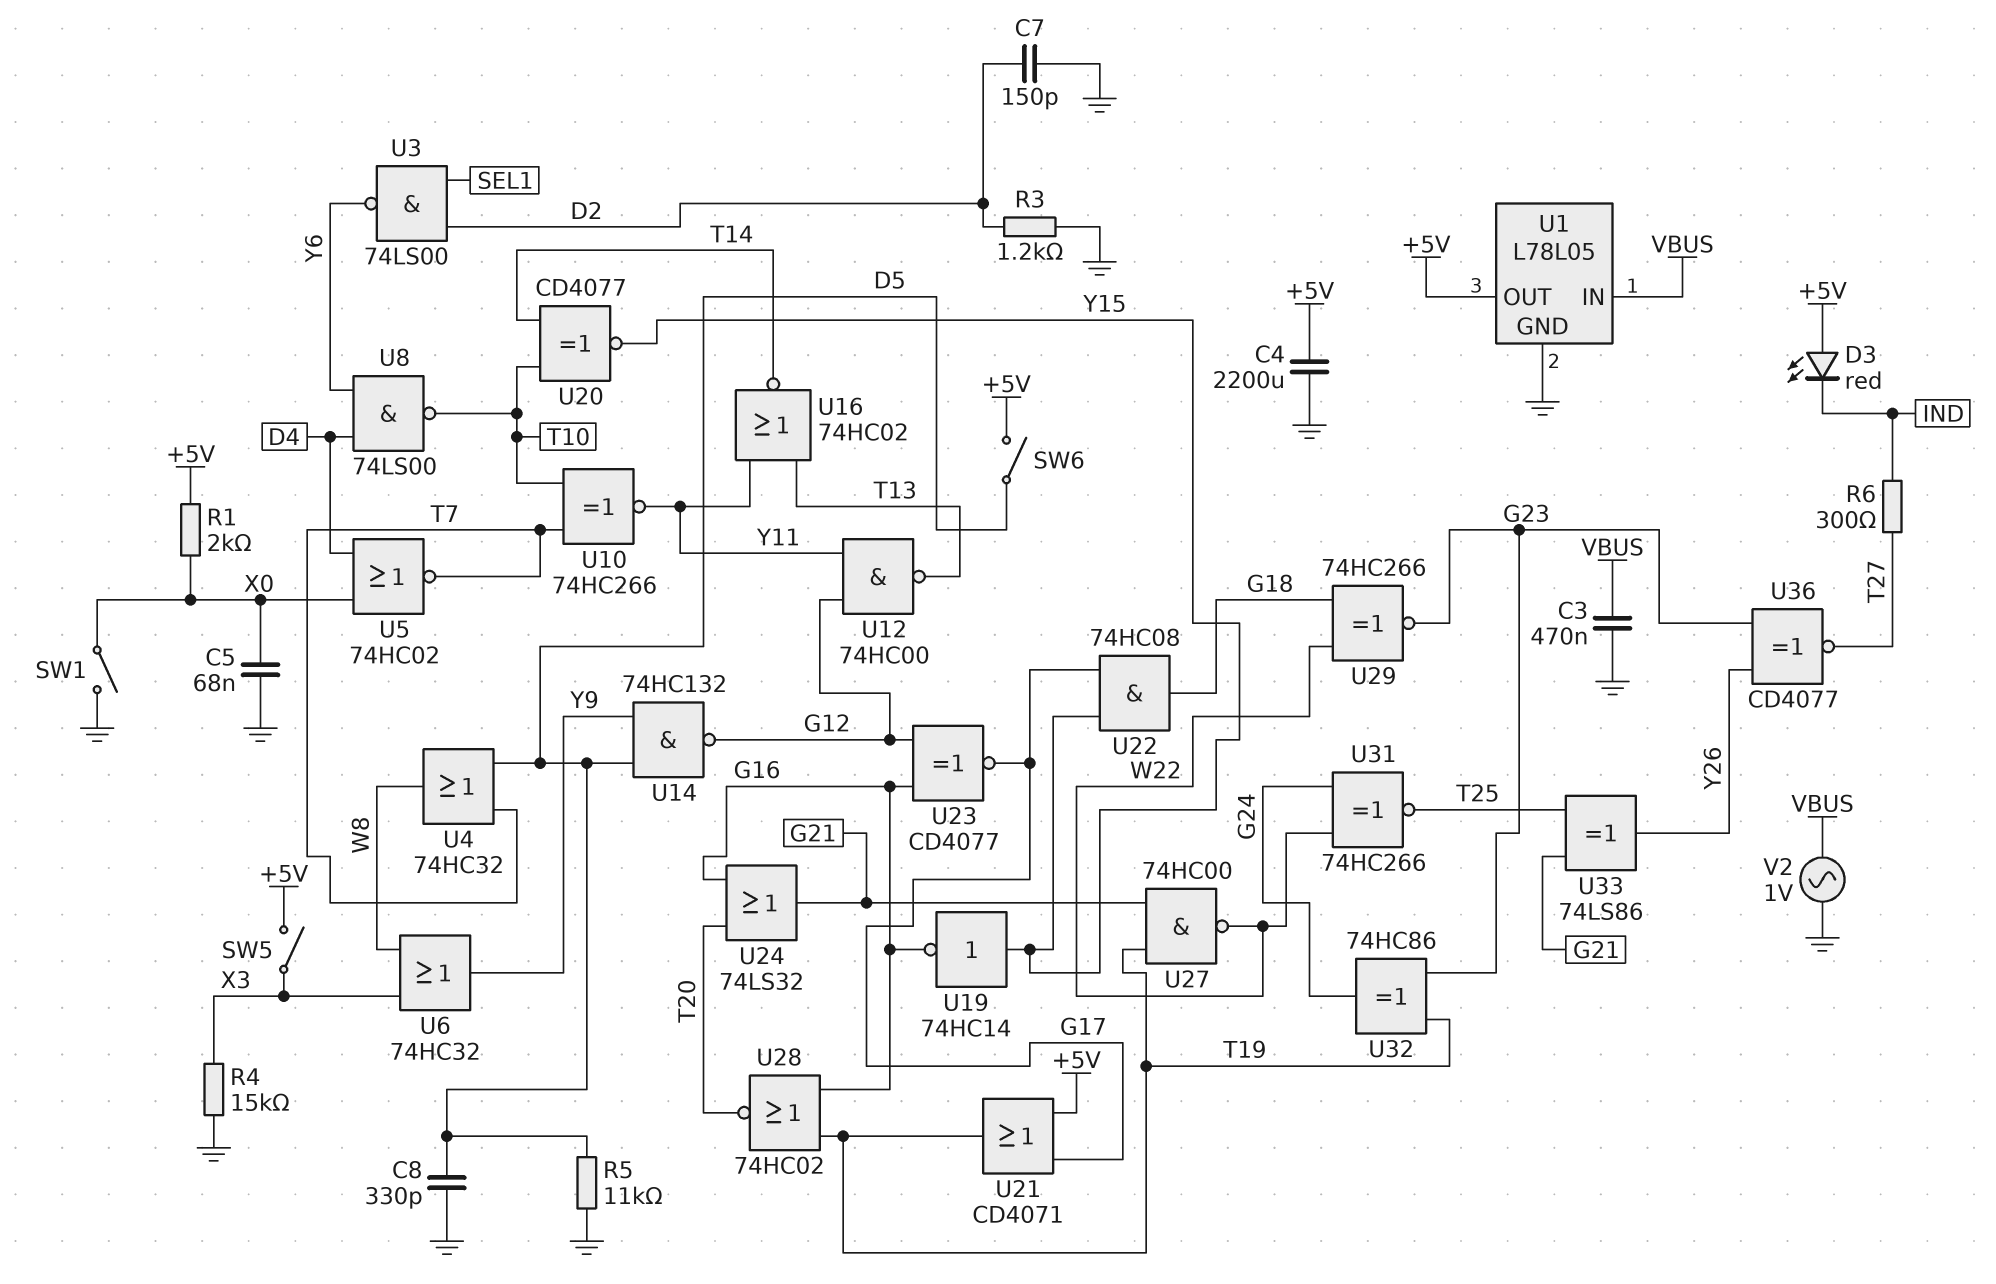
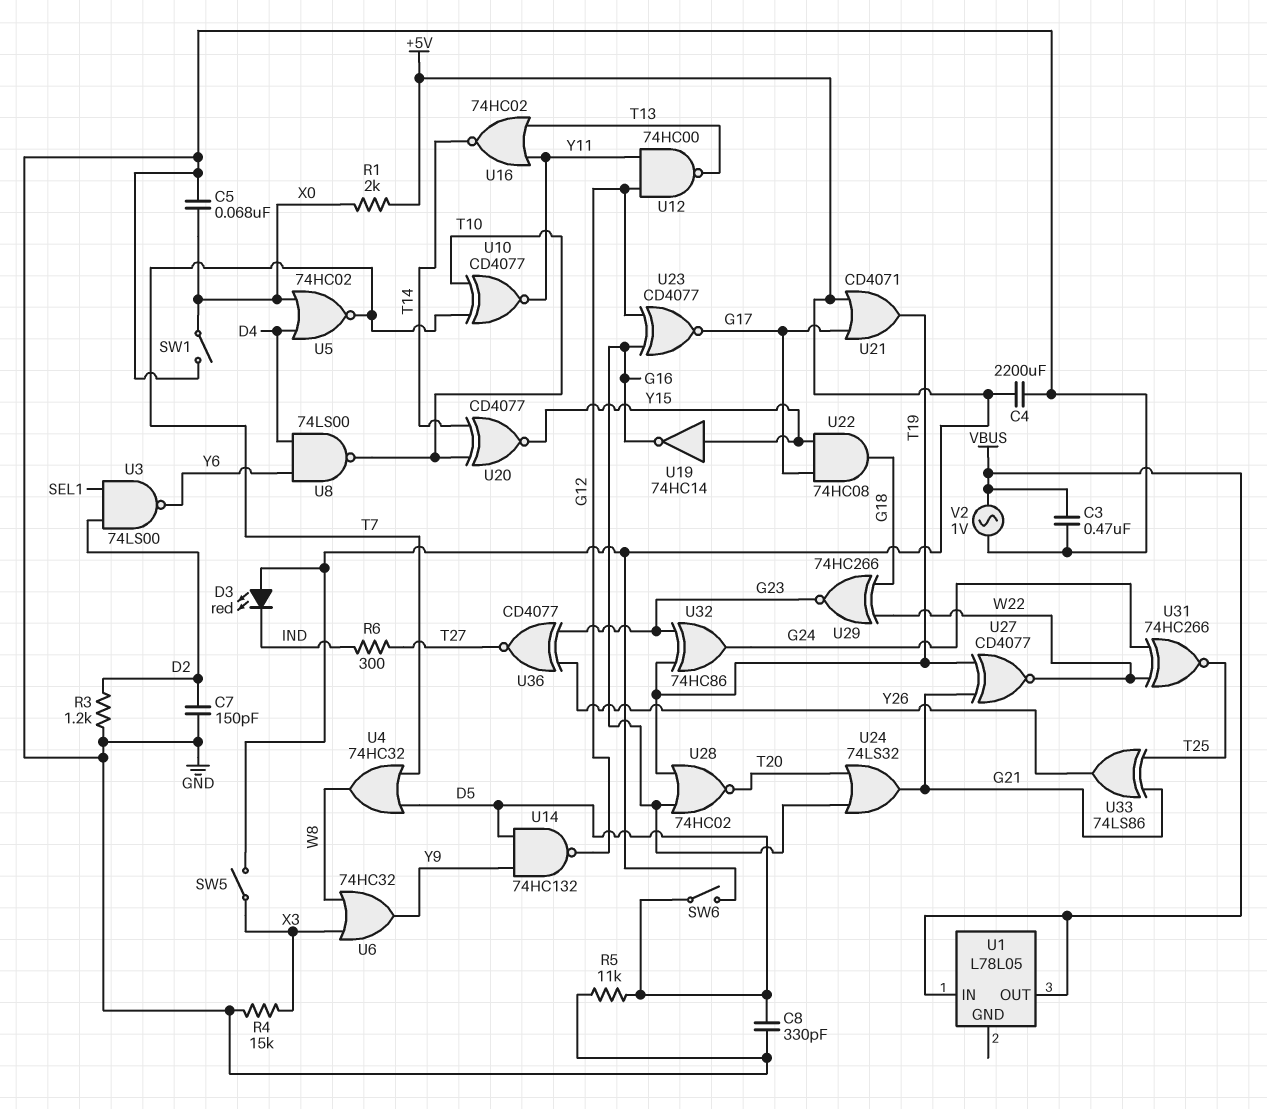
U1 pin GND: GND -> none
U1 pin OUT: +5V -> VBUS
U10: XNOR 74HC266 (in T7, in T10, out Y11) -> XNOR CD4077 (in T7, in T10, out Y11)
U27: NAND 74HC00 (in G21, in T19, out W22) -> XNOR CD4077 (in G21, in T19, out W22)

